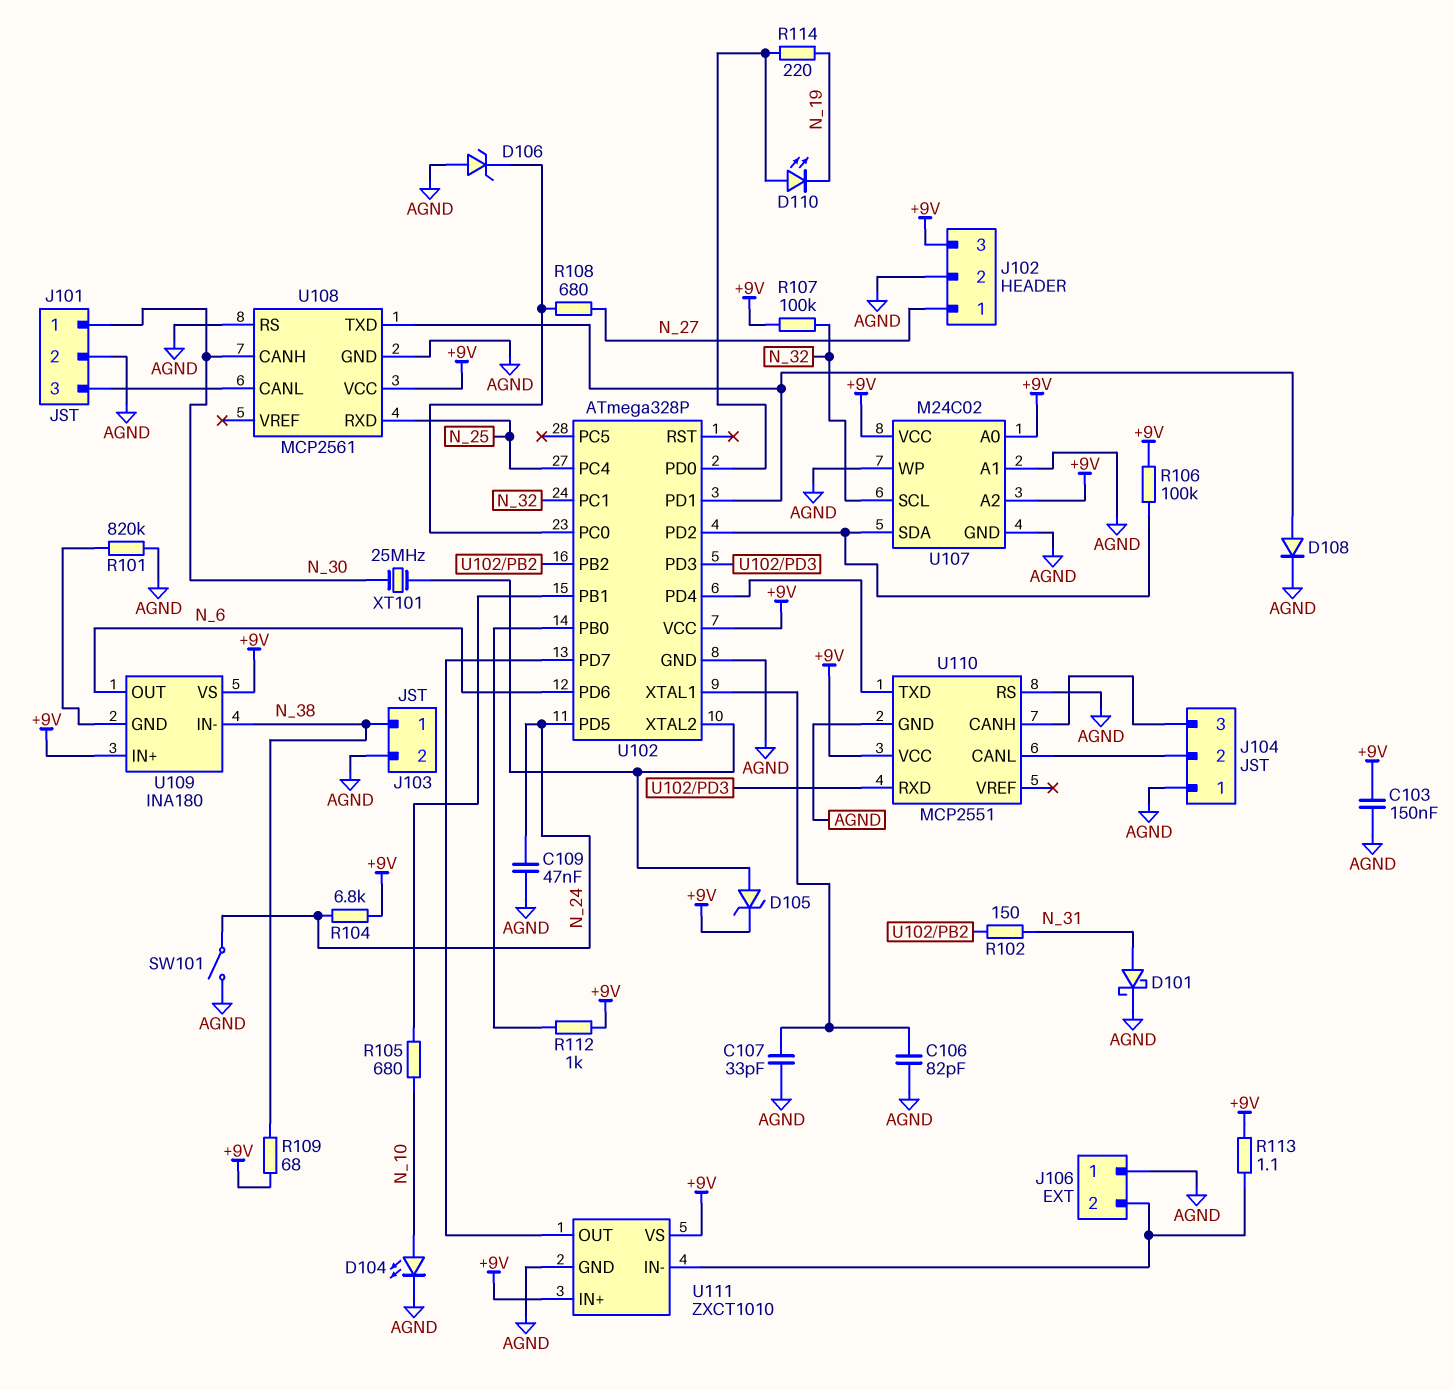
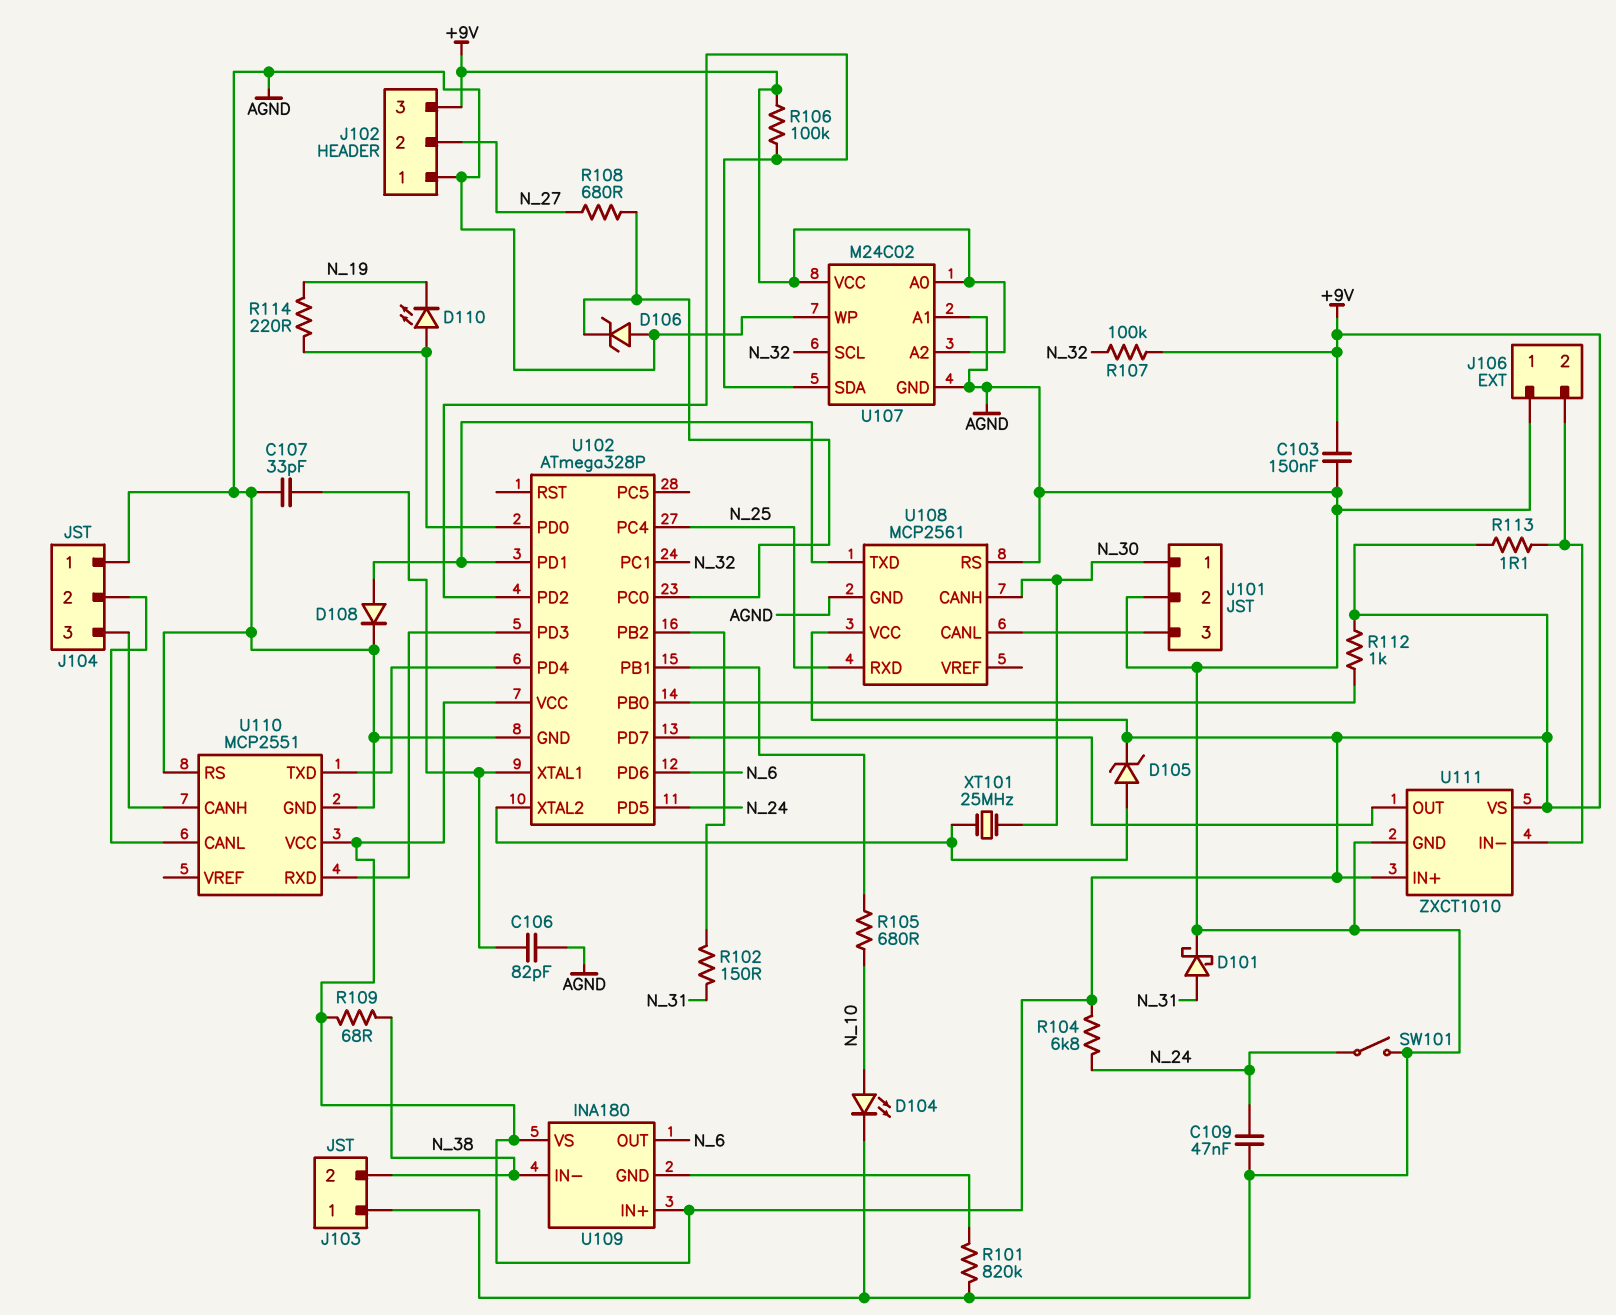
J102 pin 1: N_27 -> AGND
J102 pin 2: AGND -> N_27
J103 pin 1: N_38 -> AGND
J103 pin 2: AGND -> N_38

